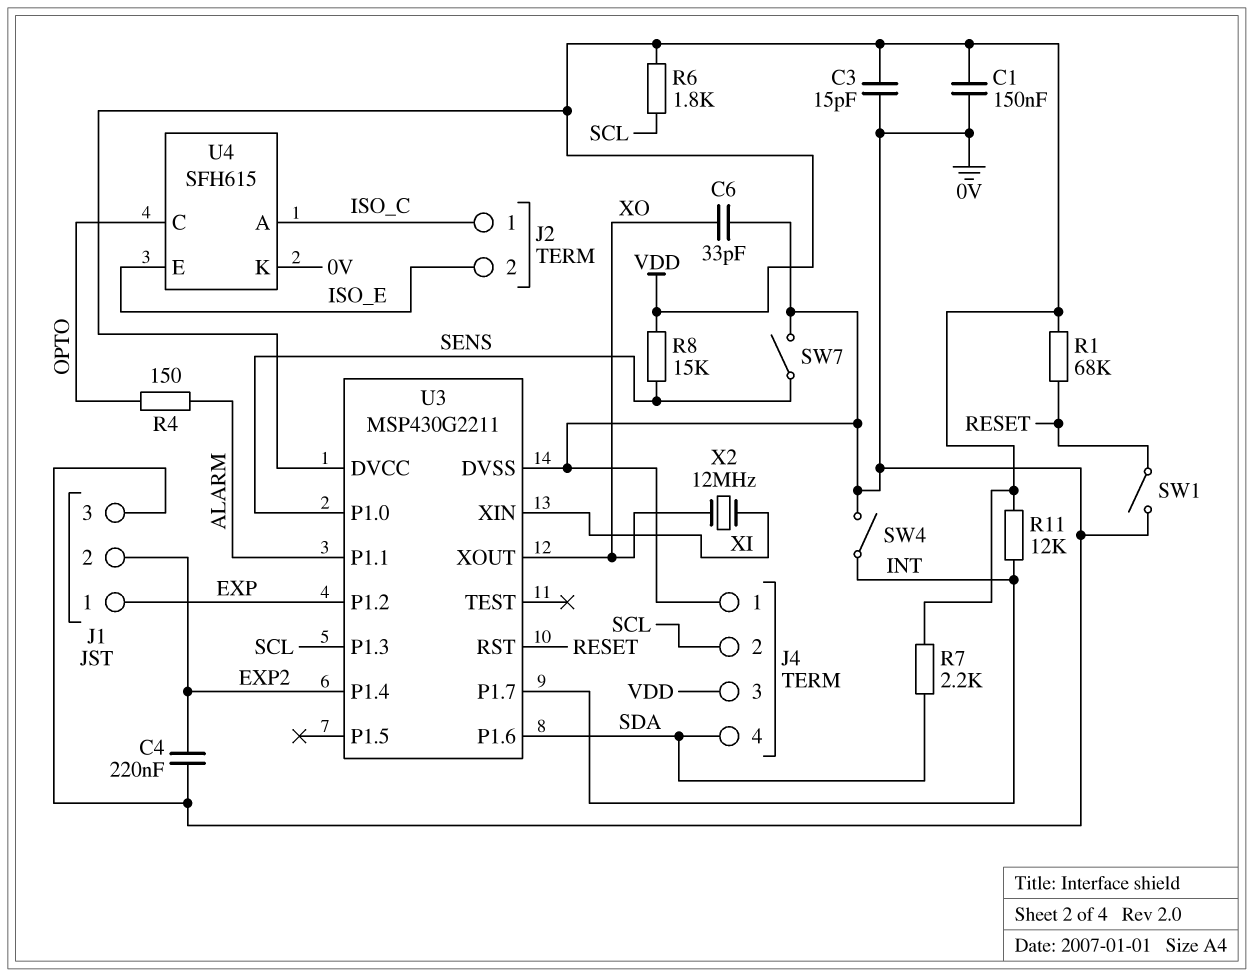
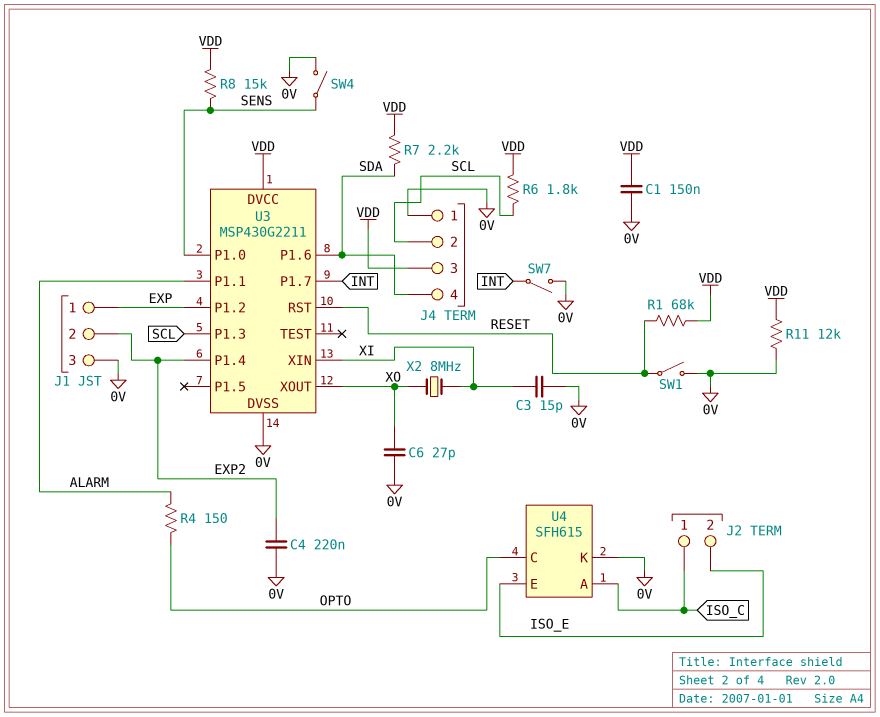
C3: 15pF (0V, VDD) -> 15pF (0V, XI)
C6: 33pF (0V, XO) -> 27pF (0V, XO)
R11: 12k (INT, VDD) -> 12k (0V, VDD)
SW4: switch (0V, INT) -> switch (0V, SENS)
SW7: switch (0V, SENS) -> switch (0V, INT)
X2: 12MHz (XI, XO) -> 8MHz (XI, XO)

